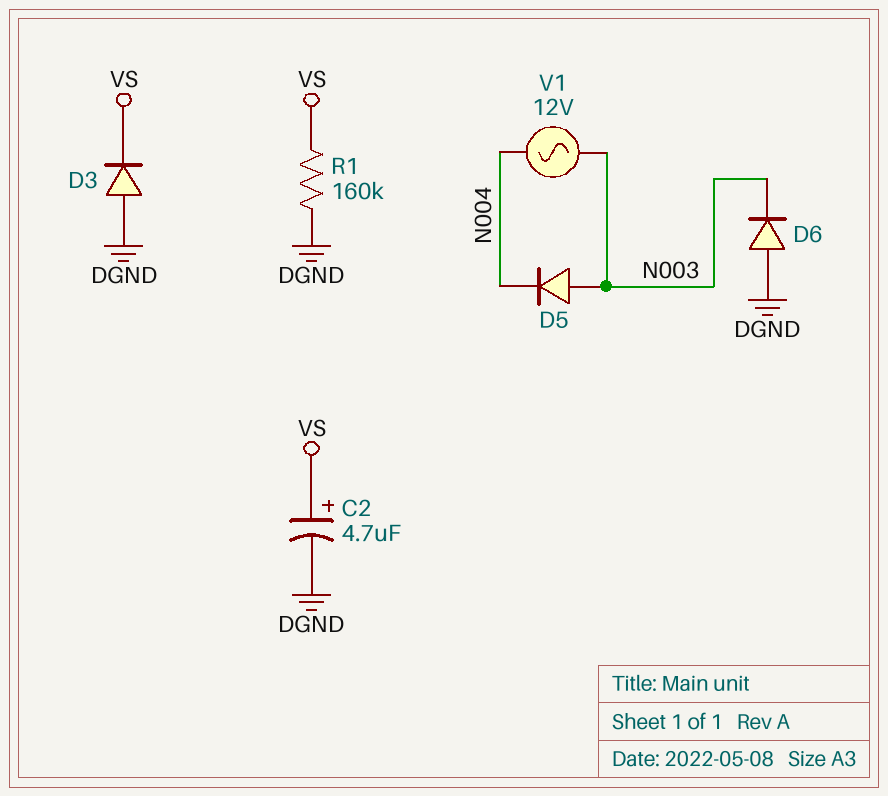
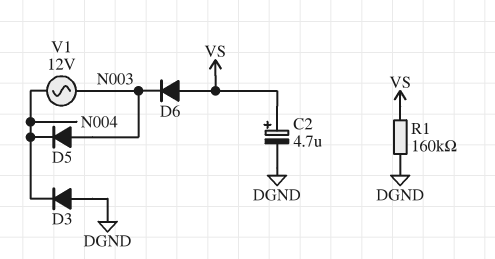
D3: diode (A DGND, K VS) -> diode (A DGND, K N004)
D6: diode (A DGND, K N003) -> diode (A VS, K N003)

